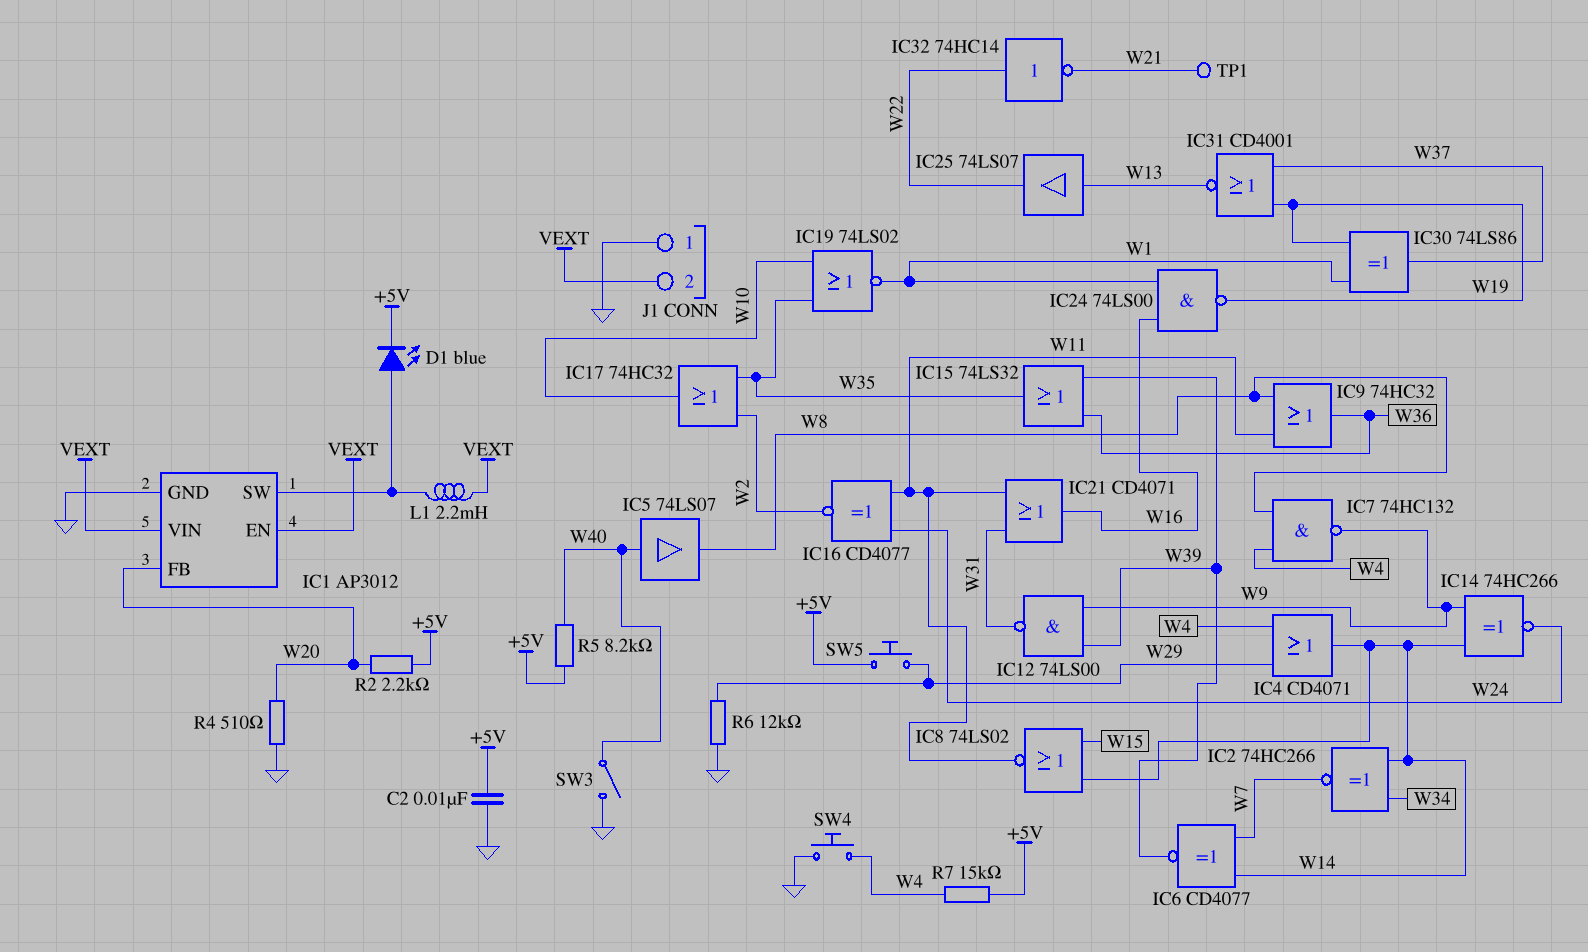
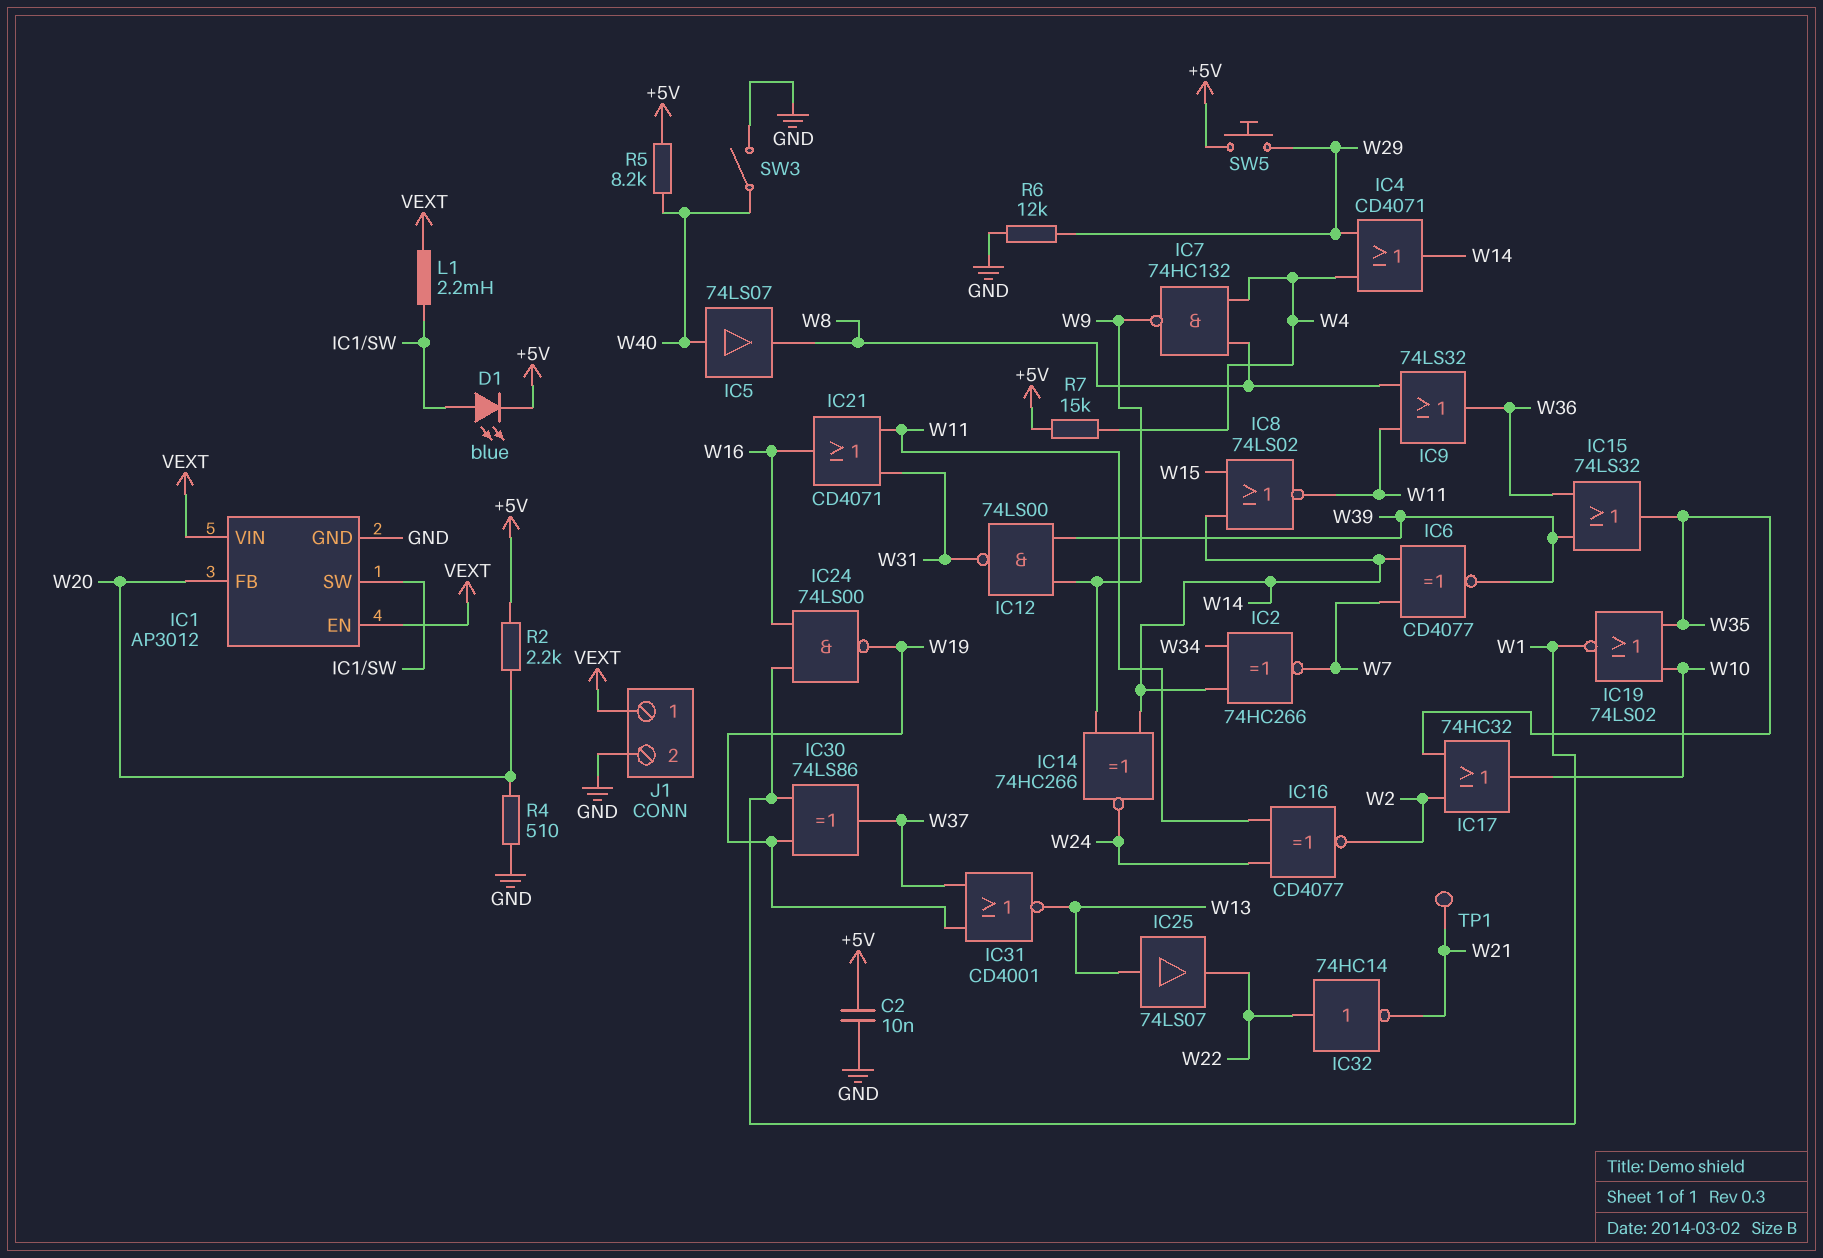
IC9: OR 74HC32 (in W8, in W11, out W36) -> OR 74LS32 (in W8, in W11, out W36)
J1 pin 1: GND -> VEXT
J1 pin 2: VEXT -> GND
SW4: button (GND, W4) -> none

